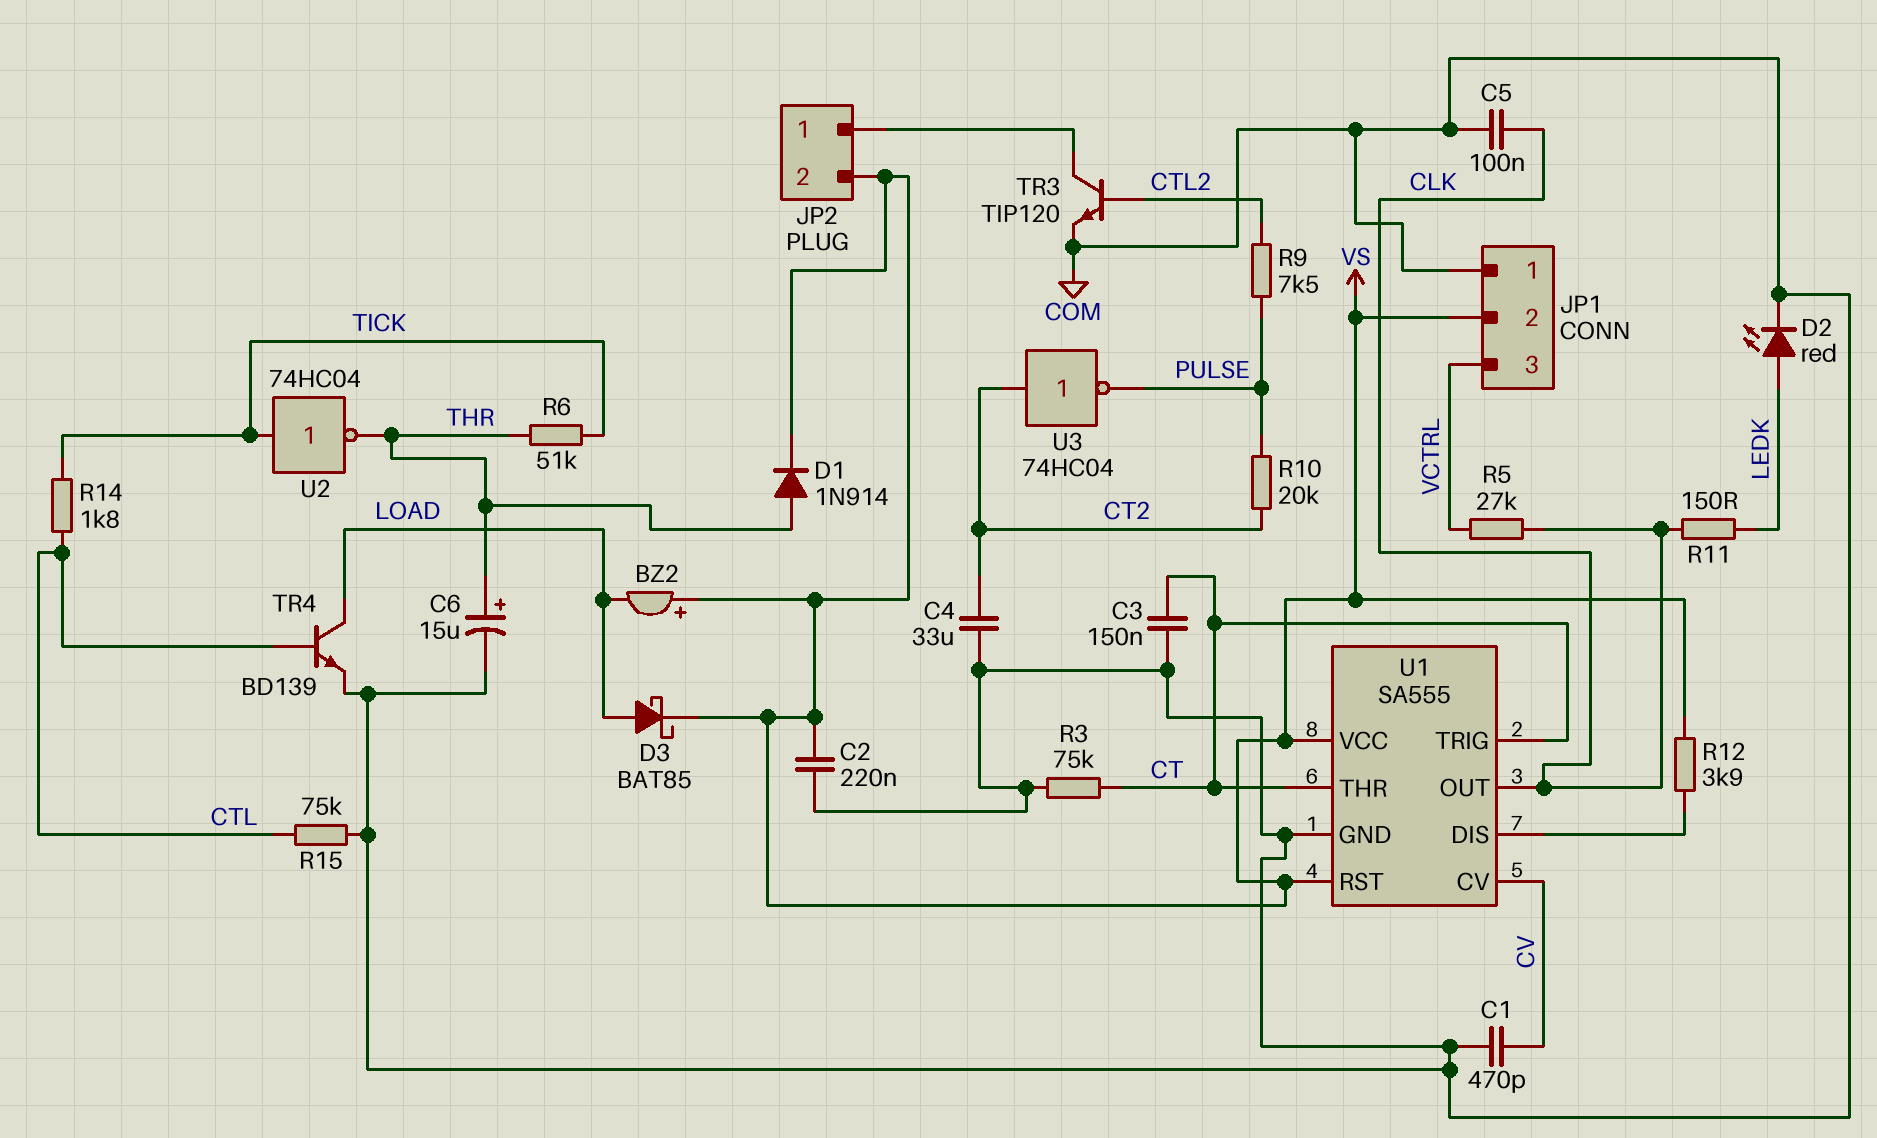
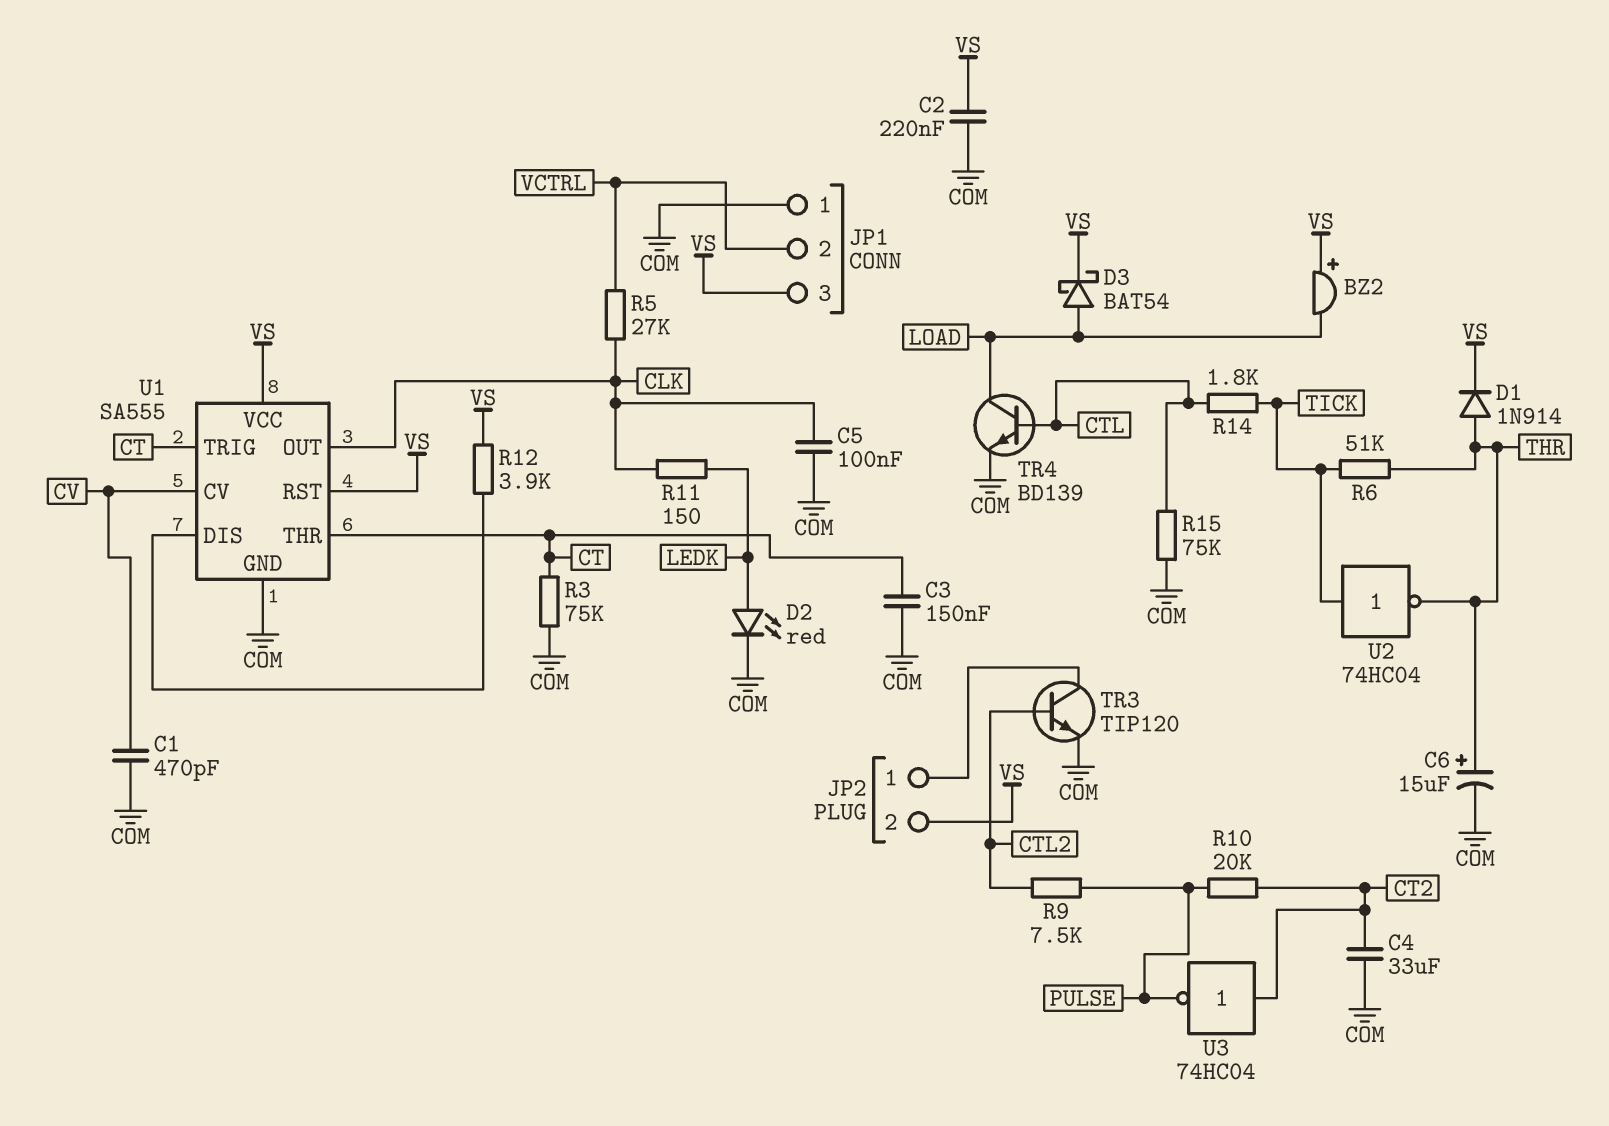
D3: schottky BAT85 (A LOAD, K VS) -> schottky BAT54 (A LOAD, K VS)
JP1 pin 2: VS -> VCTRL
JP1 pin 3: VCTRL -> VS

